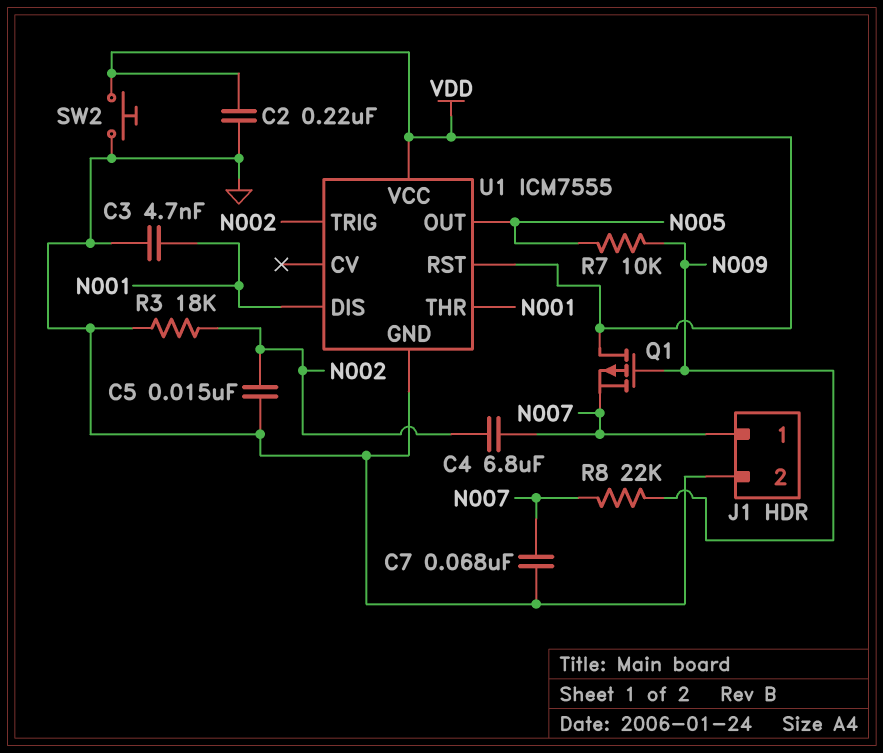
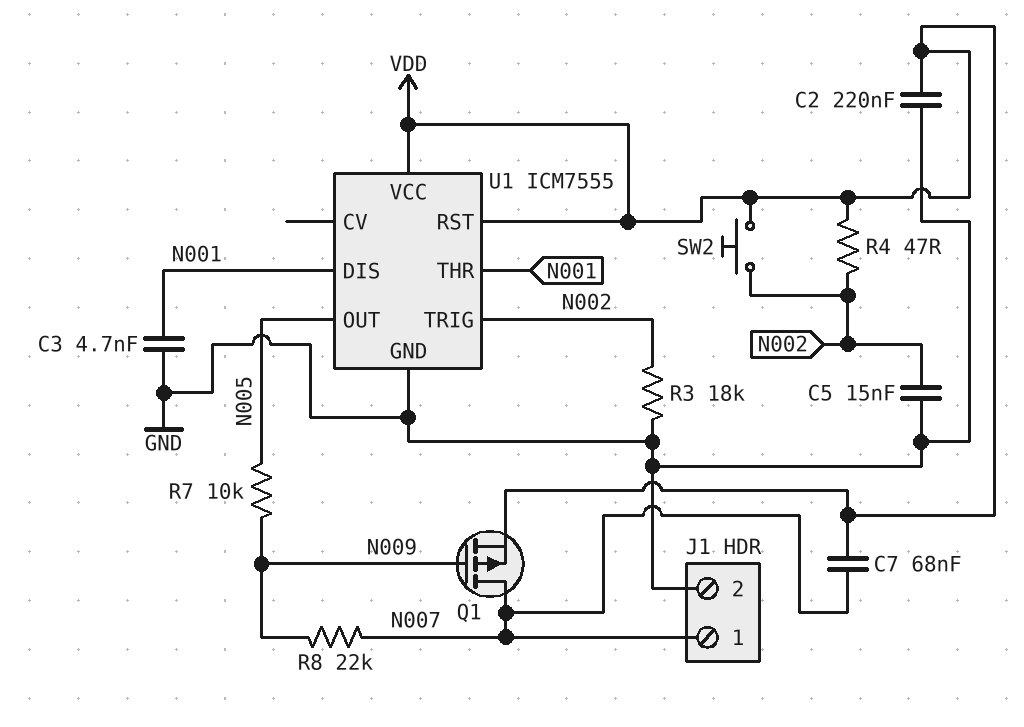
C4: 6.8uF (N002, N007) -> none
C7: 68nF (GND, N007) -> 68nF (N007, VDD)
Q1: PMOS (G N009, D VDD, S N007) -> PMOS (G N009, D N007, S VDD)
R4: none -> 47 (N002, VDD)
SW2: button (GND, VDD) -> button (N002, VDD)

